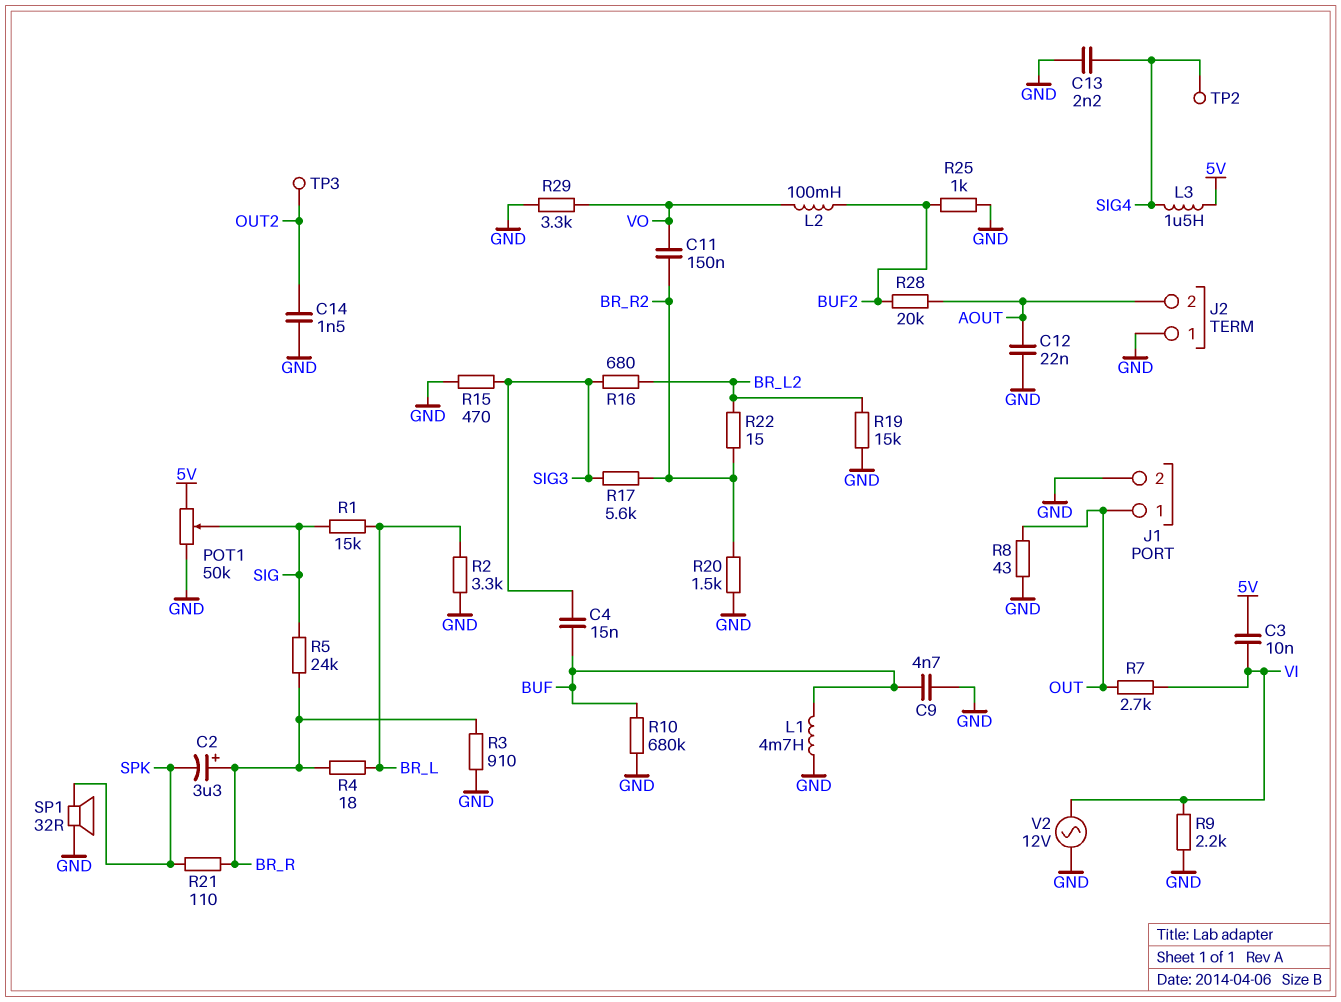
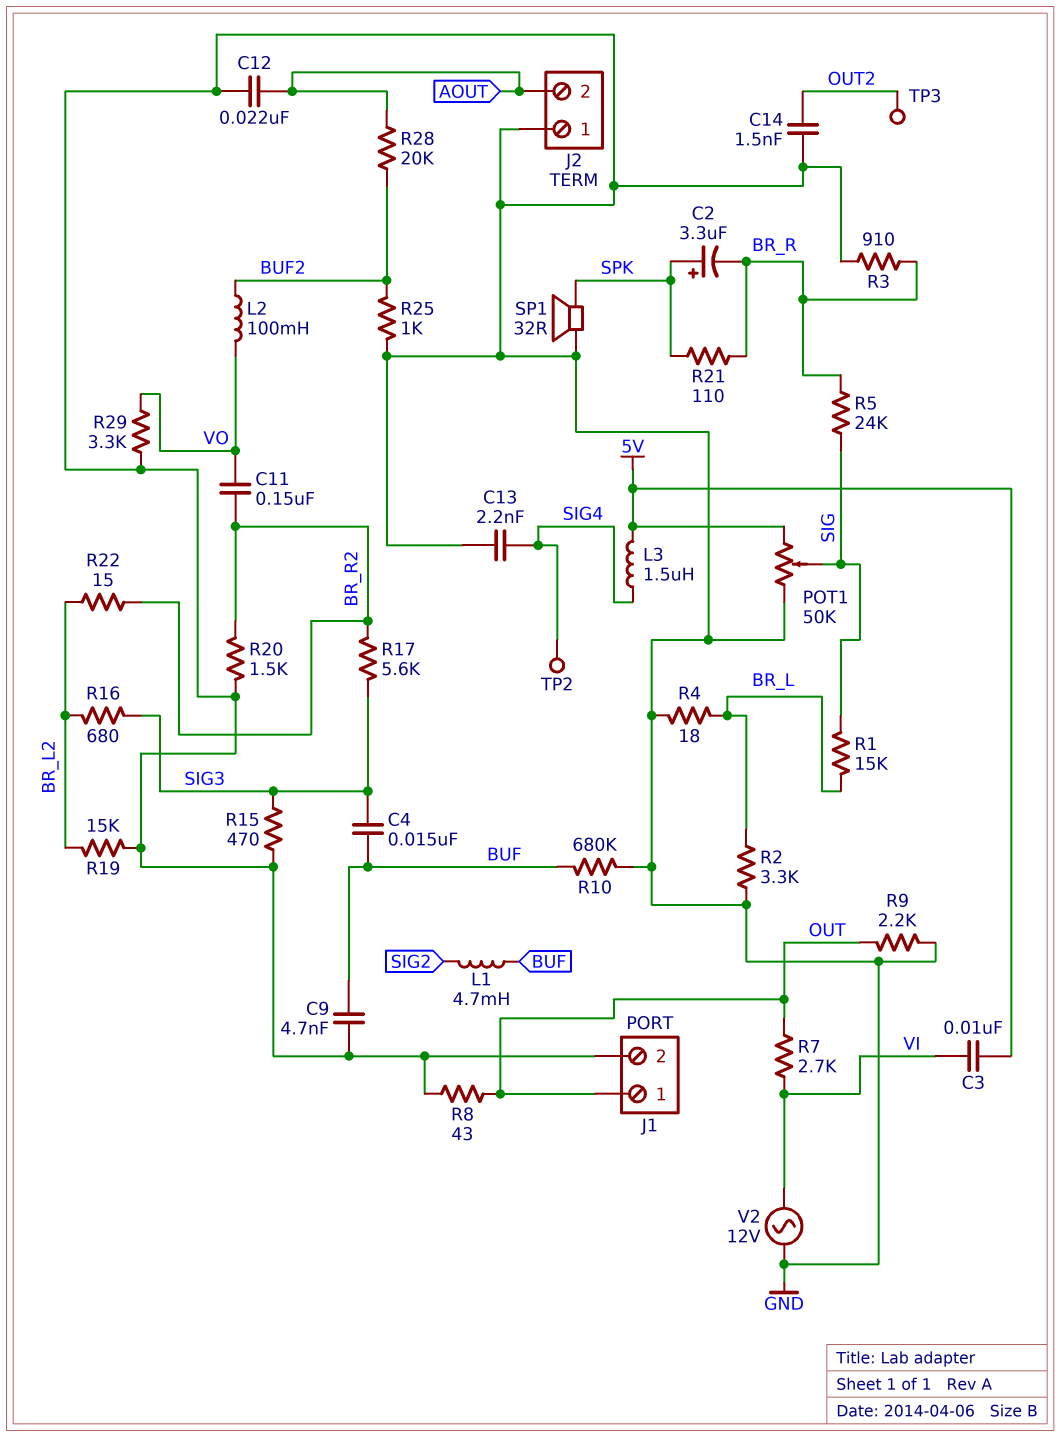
C2: 3.3uF (plus BR_R, minus SPK) -> 3.3uF (plus SPK, minus BR_R)
L1: 4.7mH (BUF, GND) -> 4.7mH (BUF, SIG2)
R4: 18 (BR_L, BR_R) -> 18 (BR_L, GND)
R9: 2.2k (GND, VI) -> 2.2k (GND, OUT)

